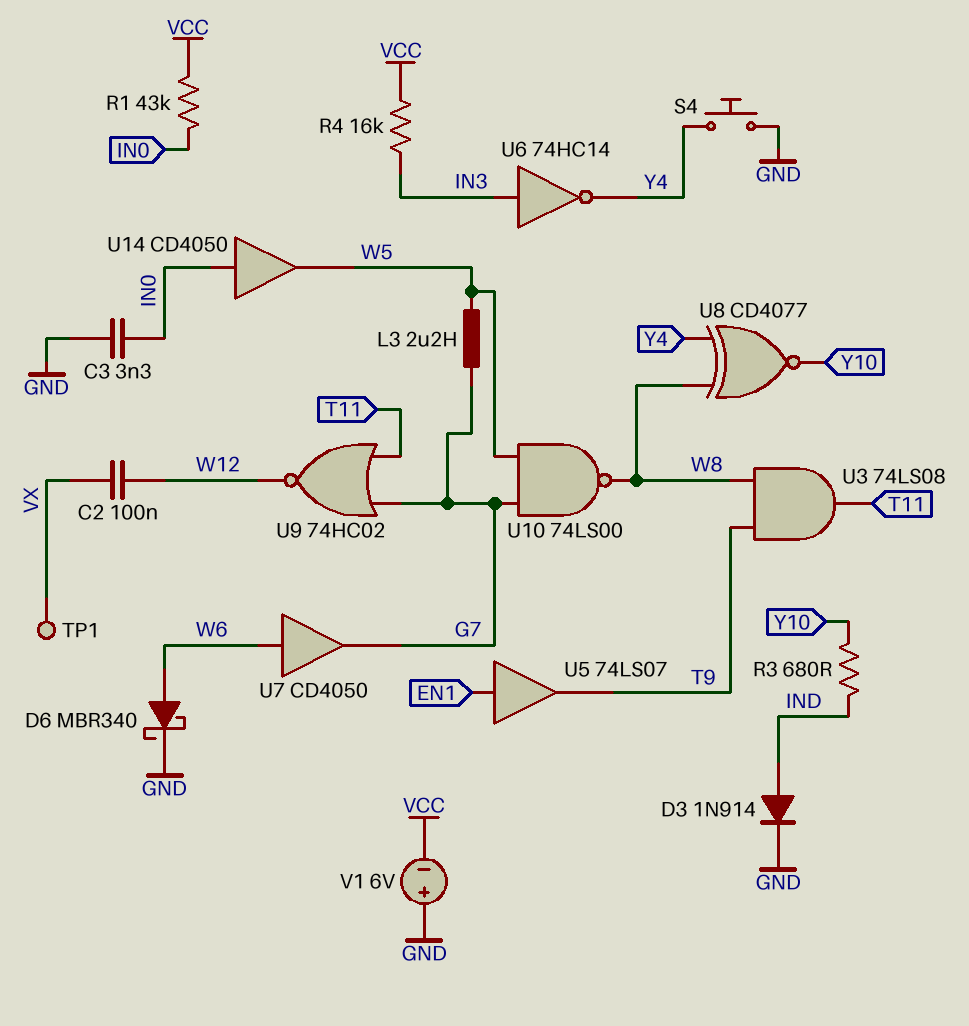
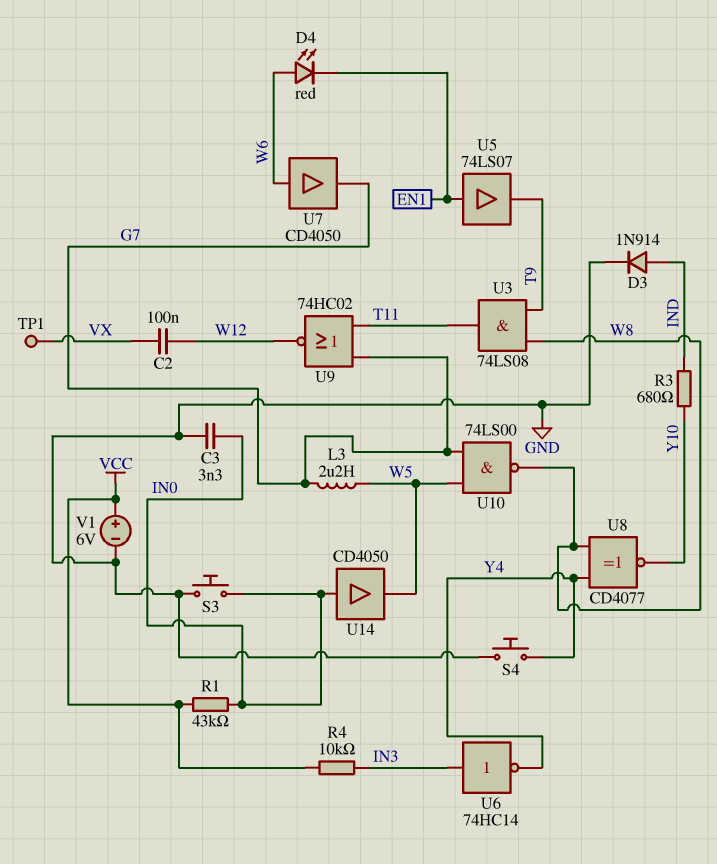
D4: none -> LED red (A W6, K EN1)
D6: schottky MBR340 (A W6, K GND) -> none
R4: 16k (IN3, VCC) -> 10k (IN3, VCC)
S3: none -> button (GND, IN0)
V1: 6V (plus GND, minus VCC) -> 6V (plus VCC, minus GND)

